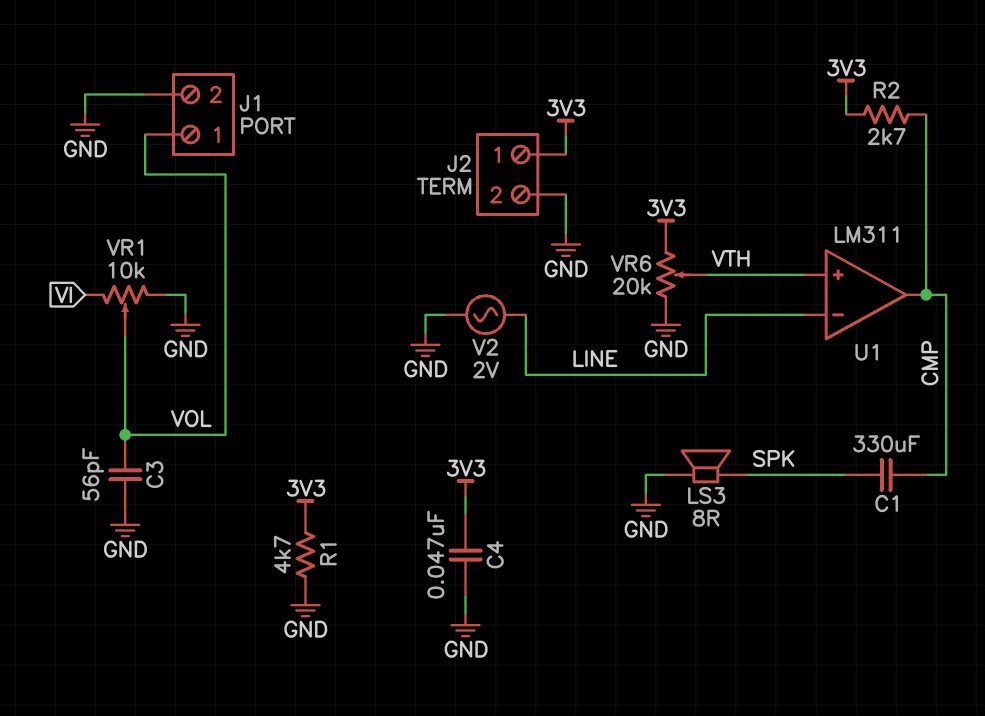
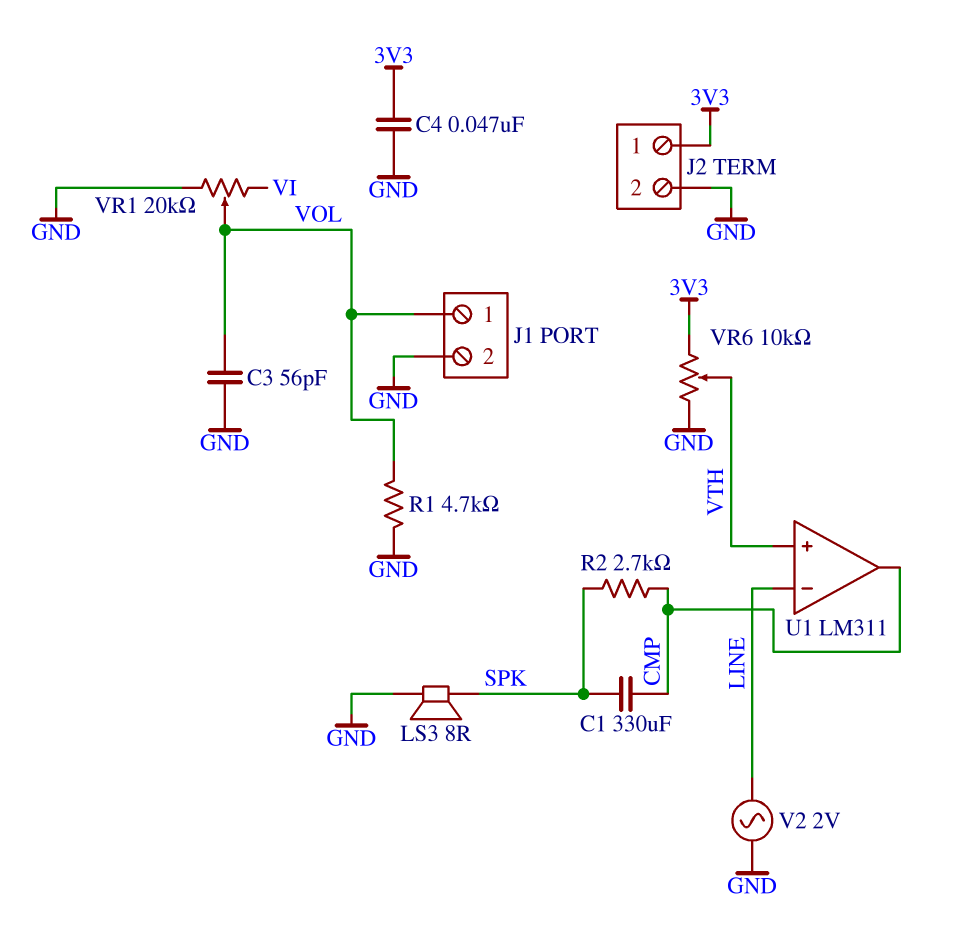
R1: 4.7k (3V3, GND) -> 4.7k (GND, VOL)
R2: 2.7k (3V3, CMP) -> 2.7k (CMP, SPK)
VR1: 10k (GND, VI, wiper VOL) -> 20k (GND, VI, wiper VOL)
VR6: 20k (3V3, GND, wiper VTH) -> 10k (3V3, GND, wiper VTH)

